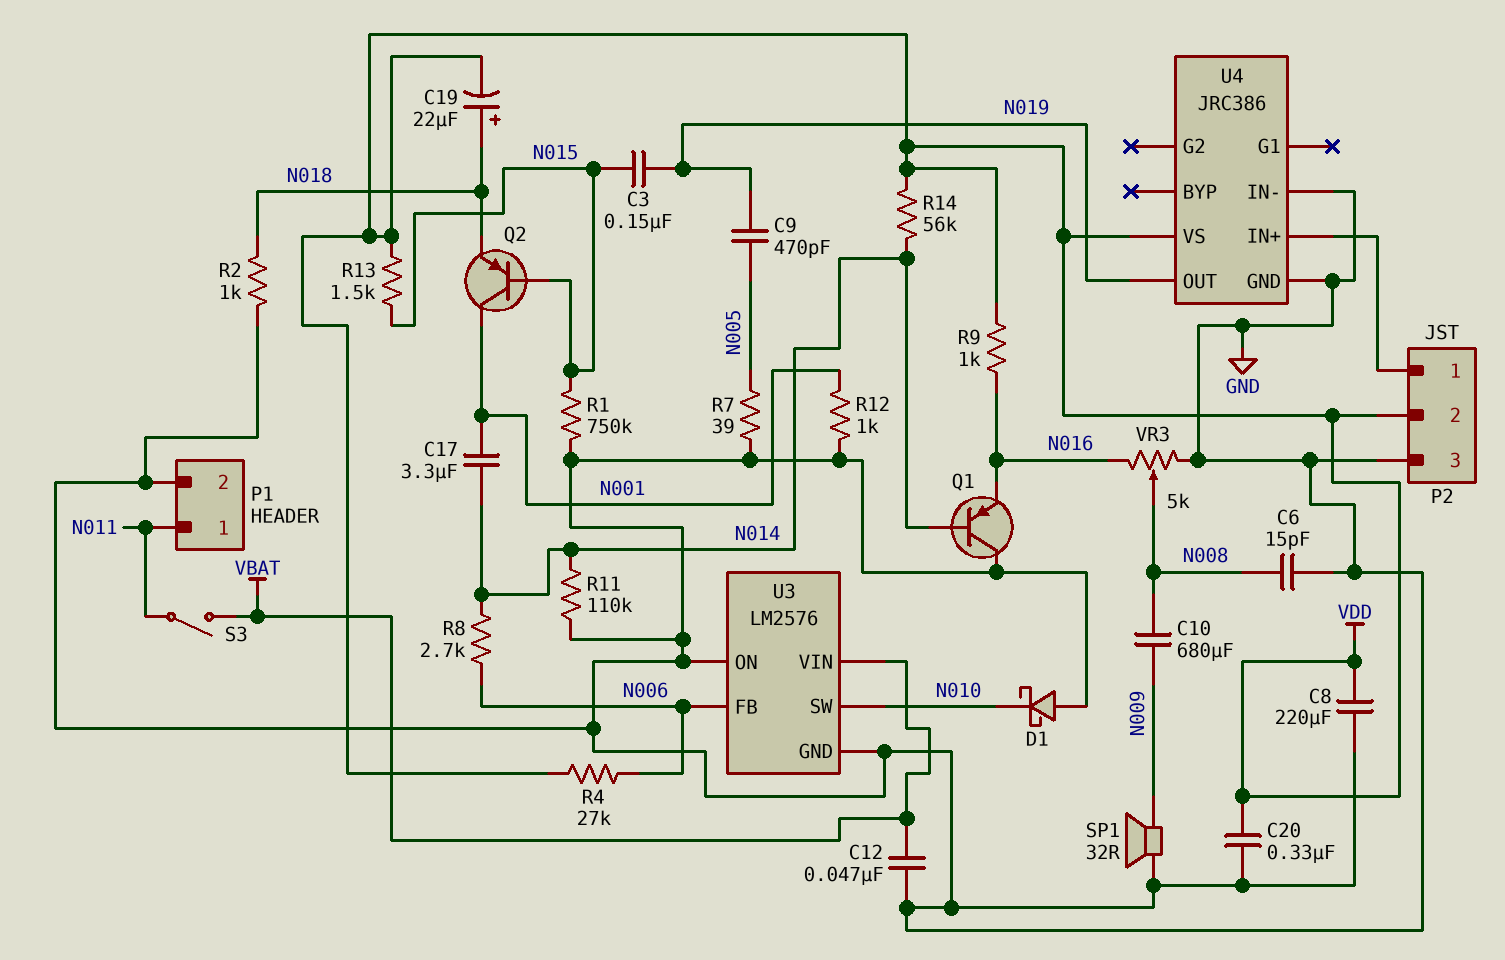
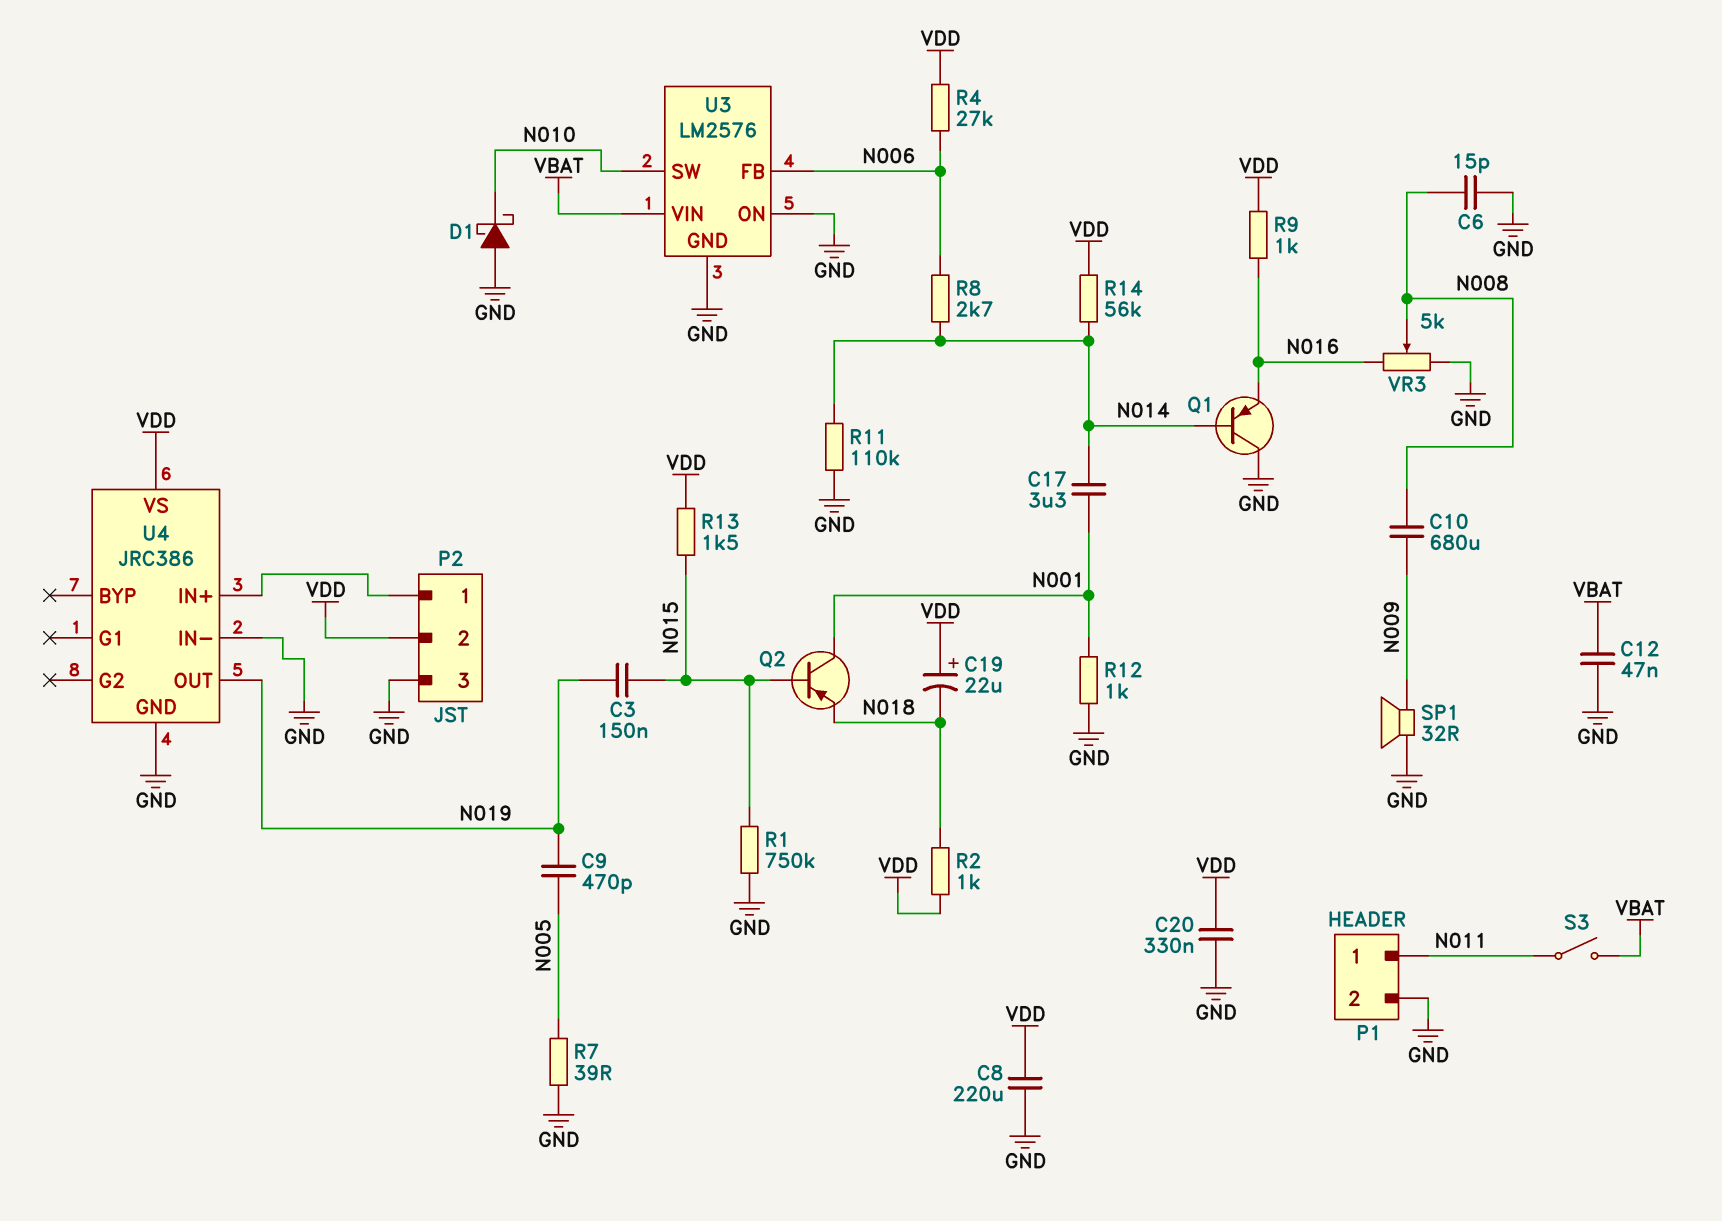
C19: 22uF (plus N018, minus VDD) -> 22uF (plus VDD, minus N018)
R2: 1k (GND, N018) -> 1k (N018, VDD)

